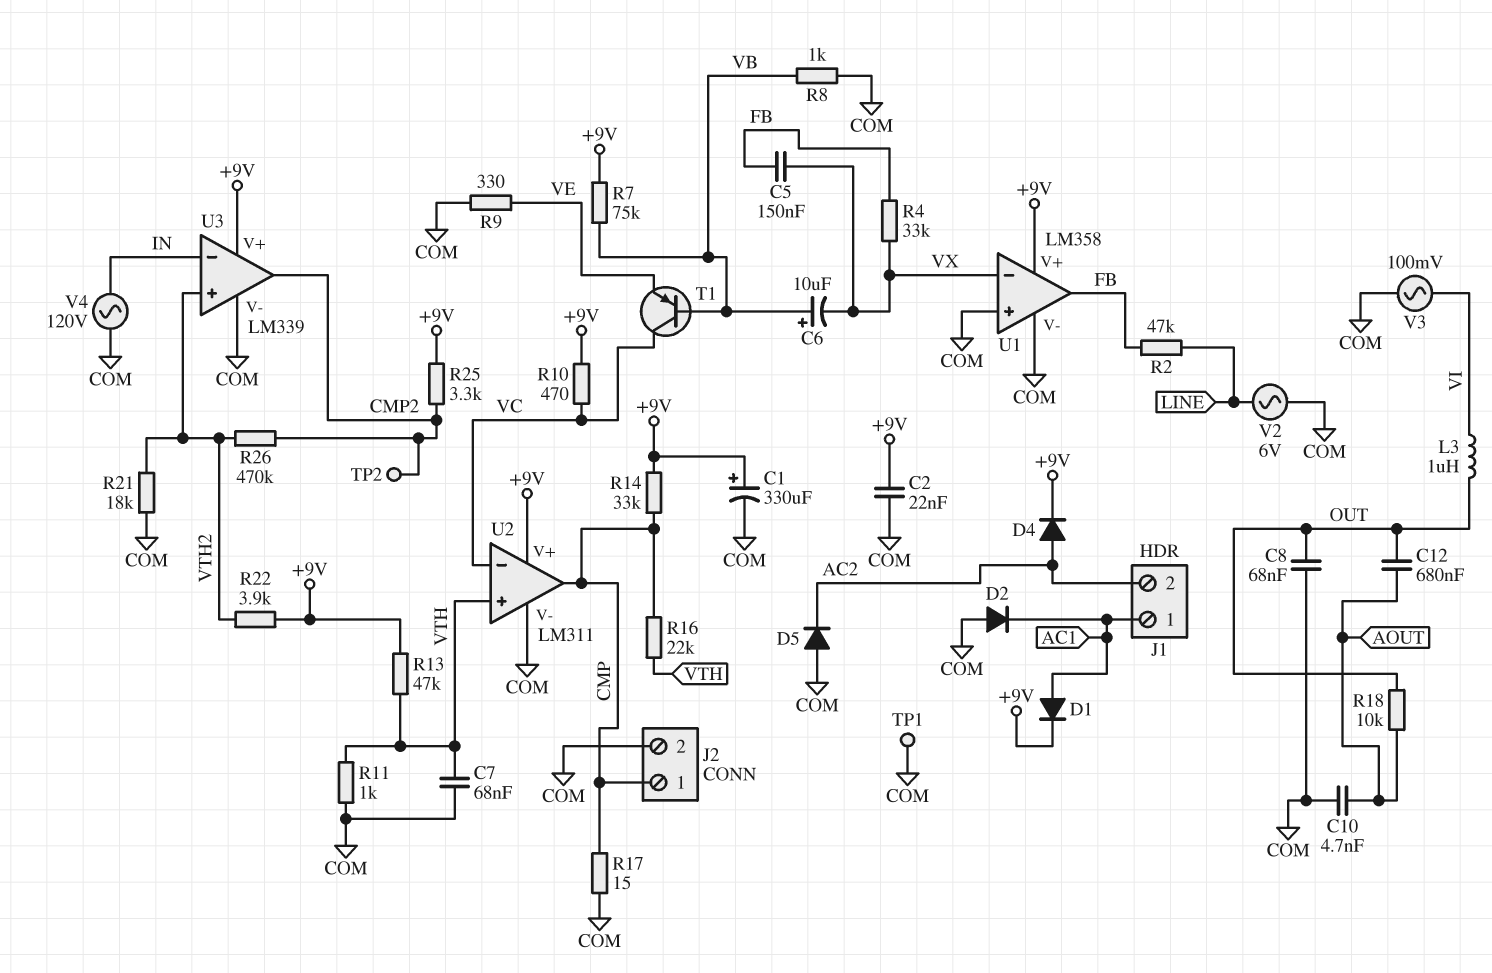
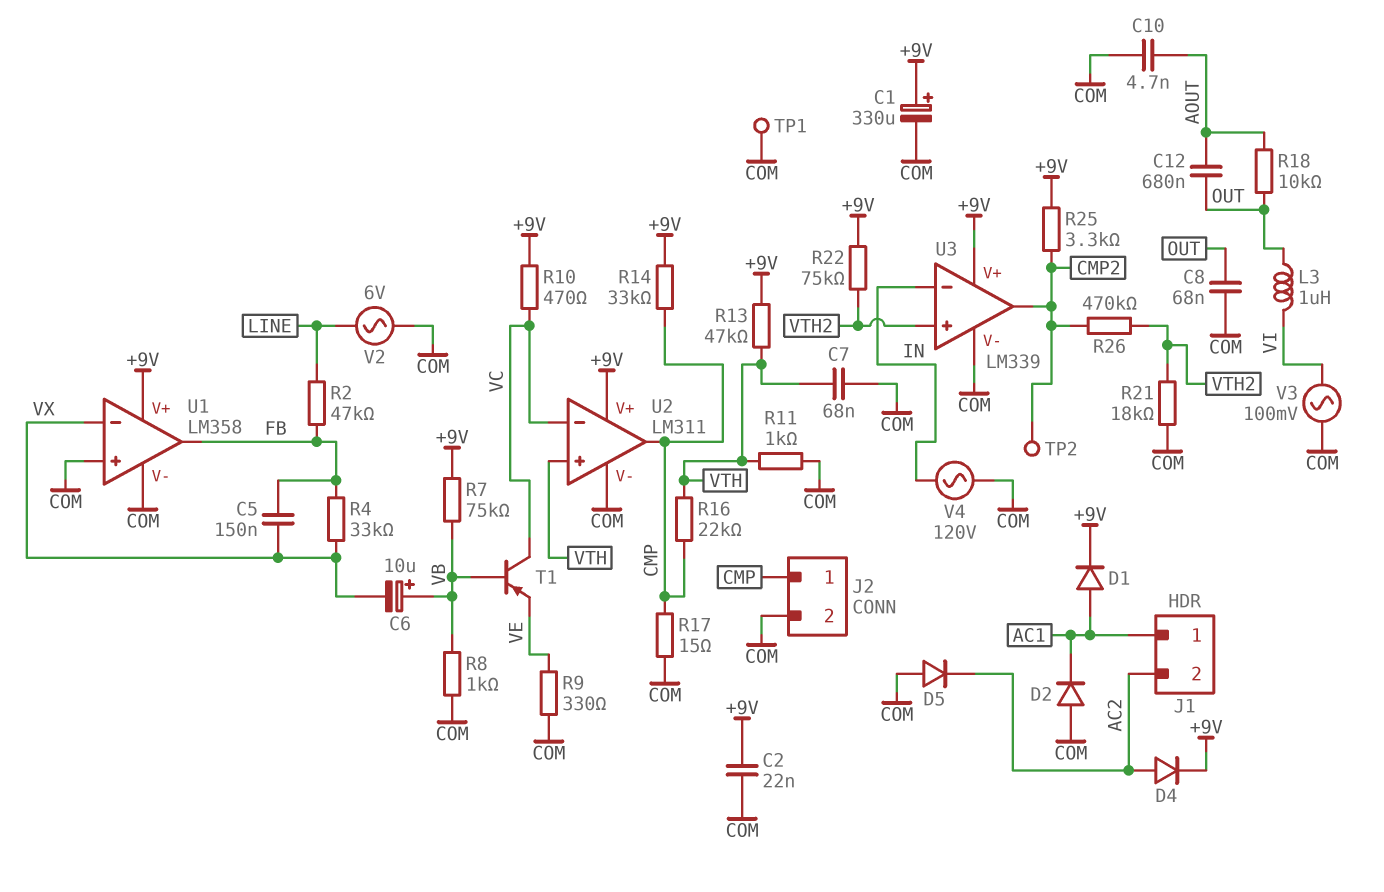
R22: 3.9k (+9V, VTH2) -> 75k (+9V, VTH2)

